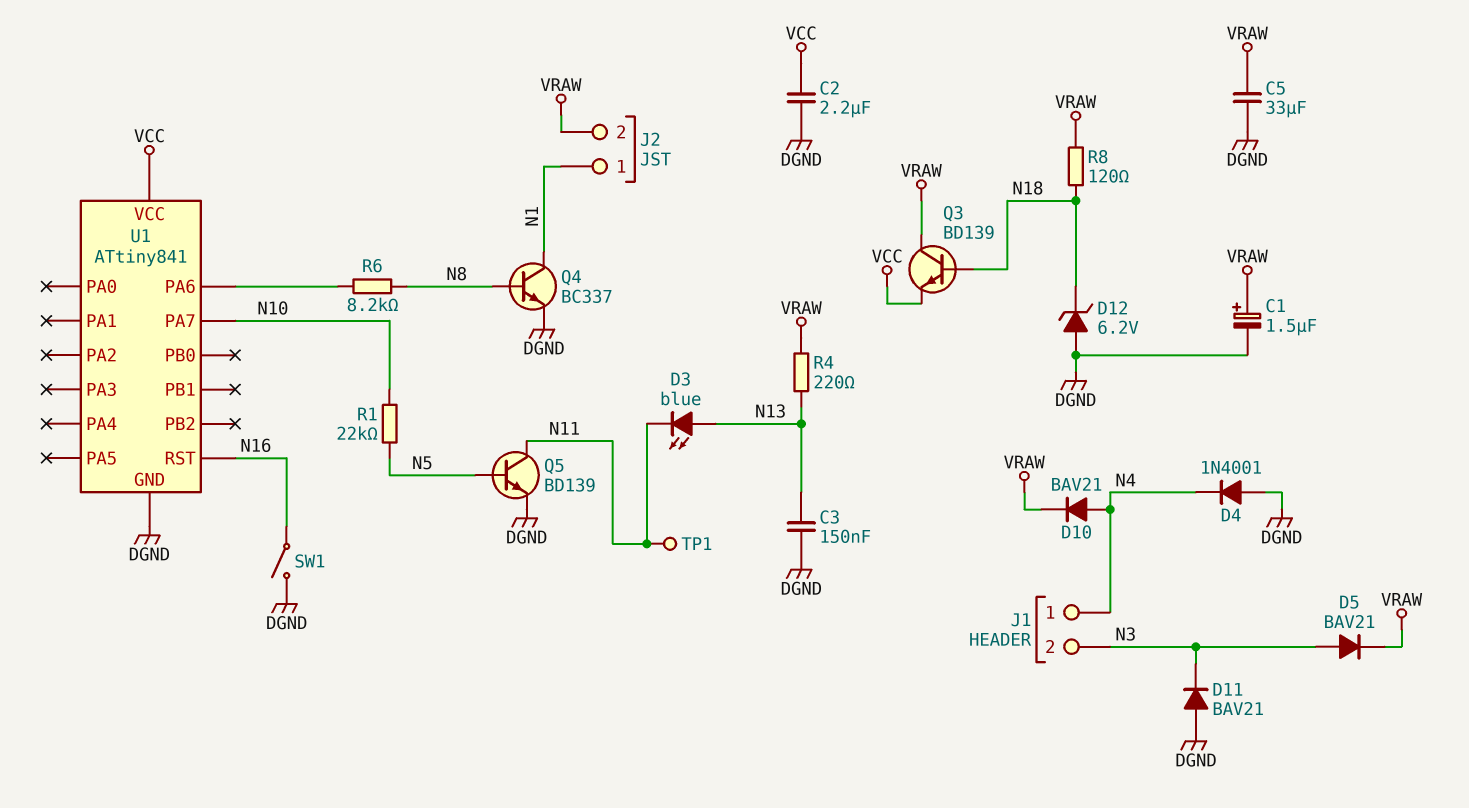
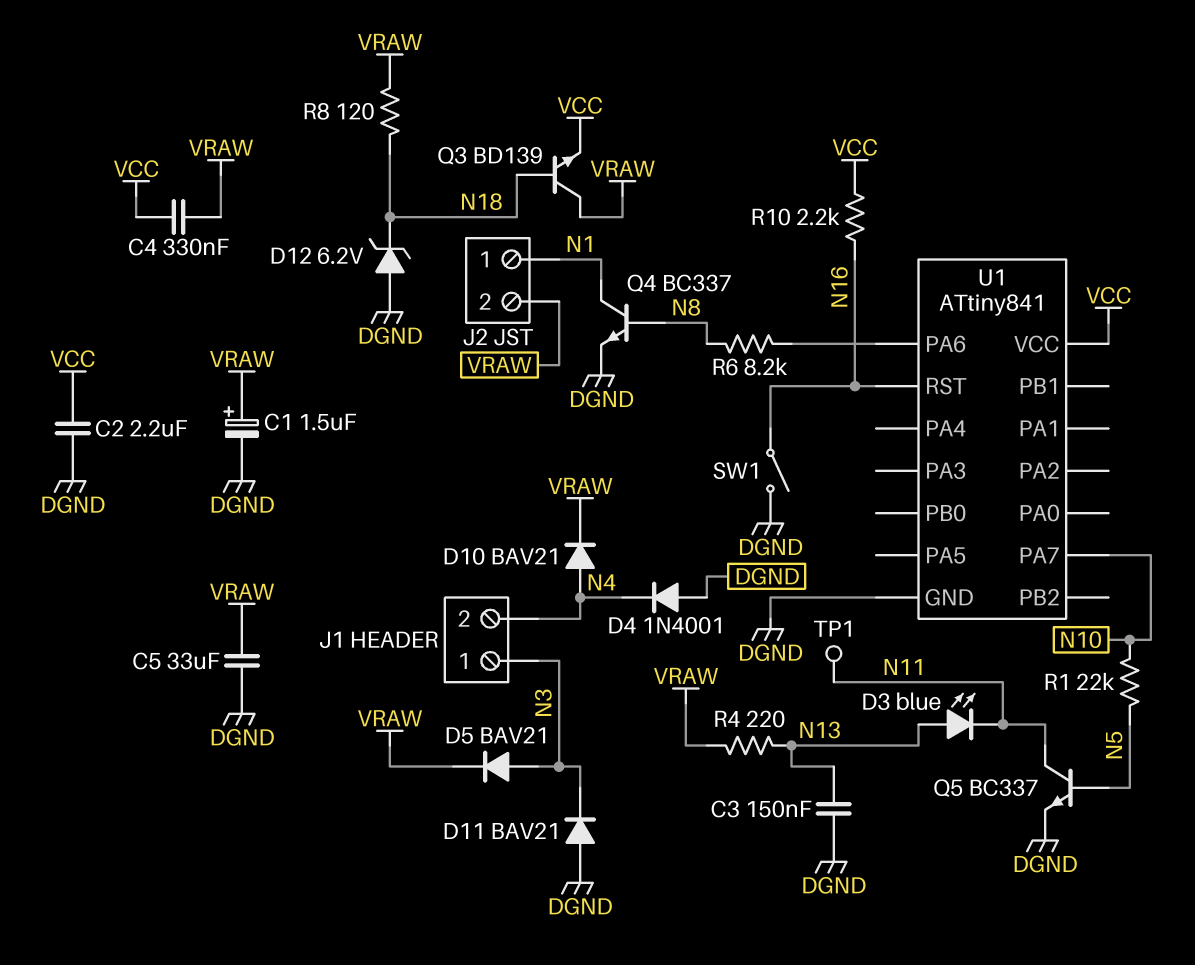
C4: none -> 330nF (VCC, VRAW)
J1 pin 1: N4 -> N3
J1 pin 2: N3 -> N4
Q5: NPN BD139 (B N5, C N11, E DGND) -> NPN BC337 (B N5, C N11, E DGND)
R10: none -> 2.2k (N16, VCC)

